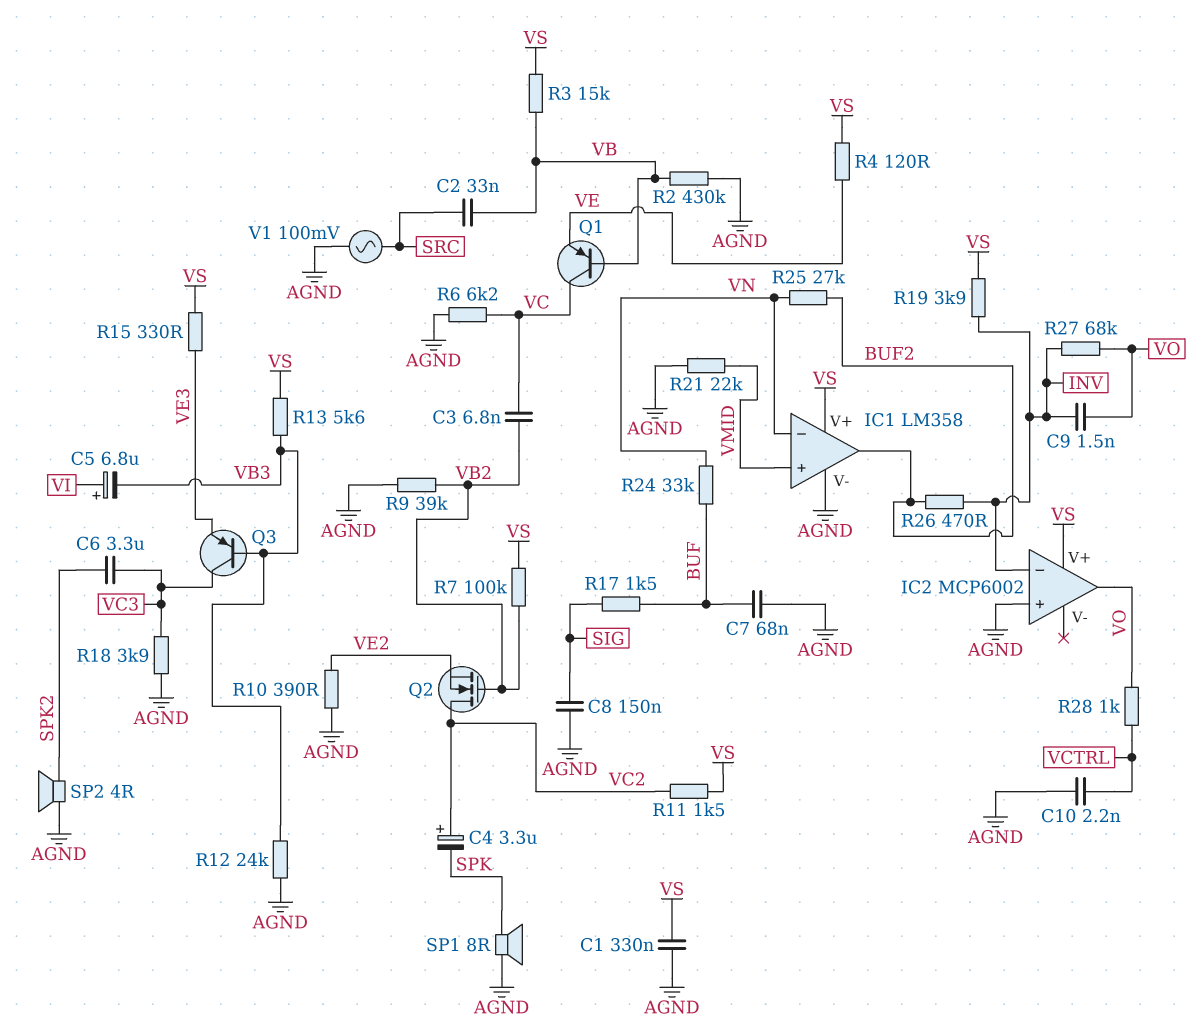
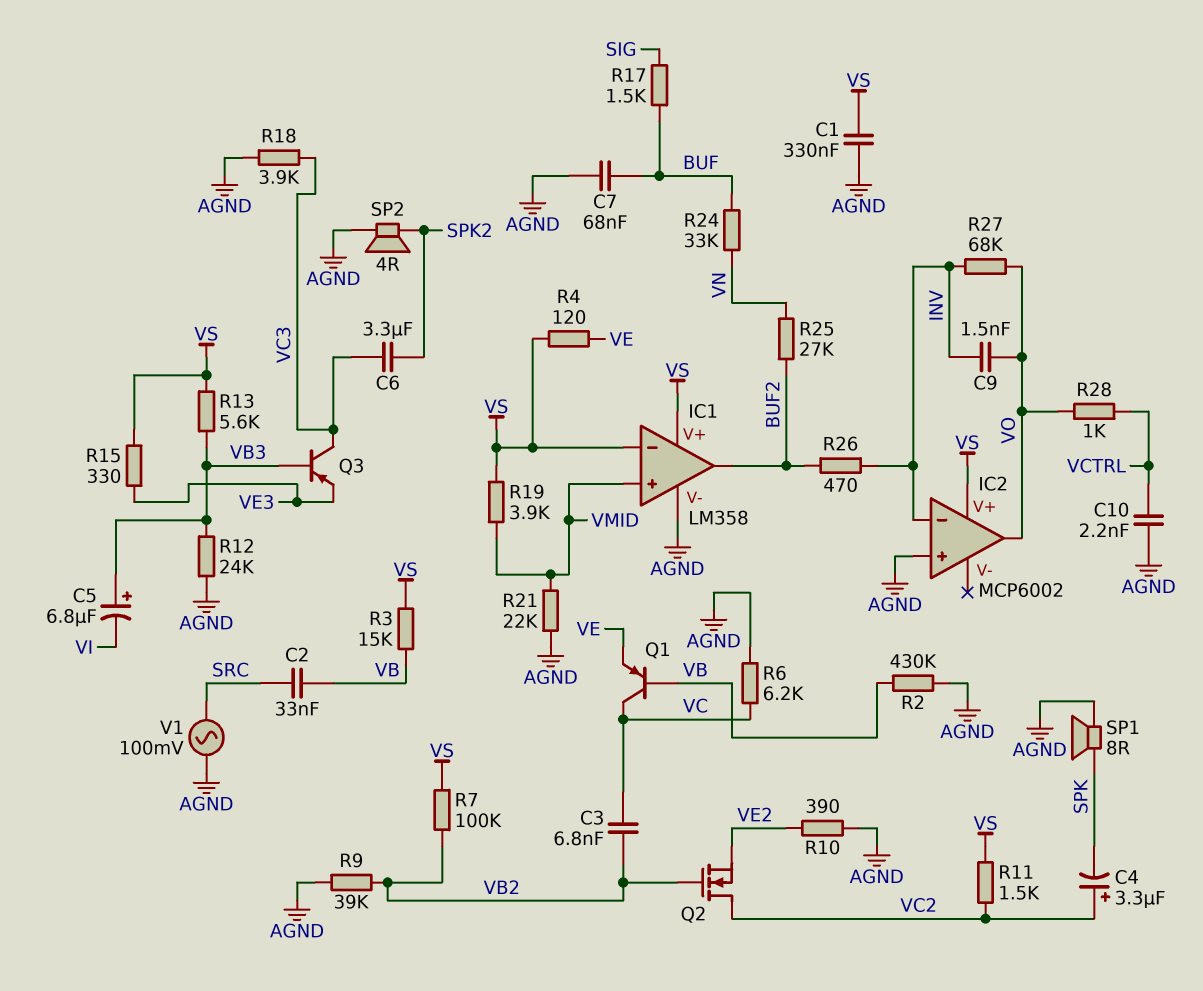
C5: 6.8uF (plus VI, minus VB3) -> 6.8uF (plus VB3, minus VI)
C8: 150nF (AGND, SIG) -> none
IC1 pin in-: VN -> VS
R19: 3.9k (INV, VS) -> 3.9k (VMID, VS)

